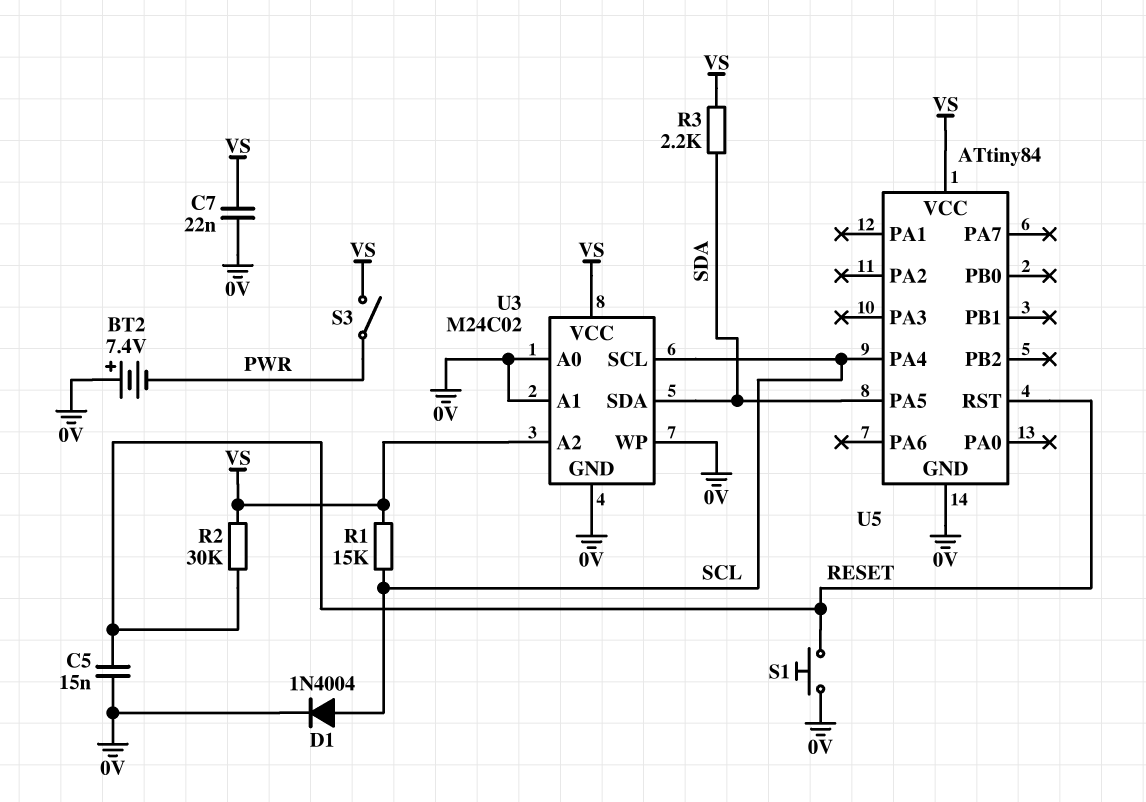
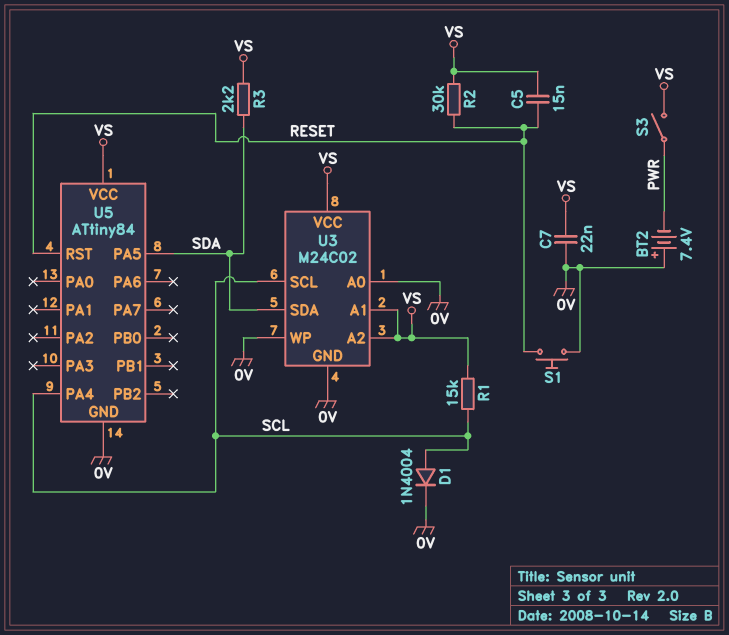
C5: 15nF (0V, RESET) -> 15nF (RESET, VS)
U3 pin A1: 0V -> VS

